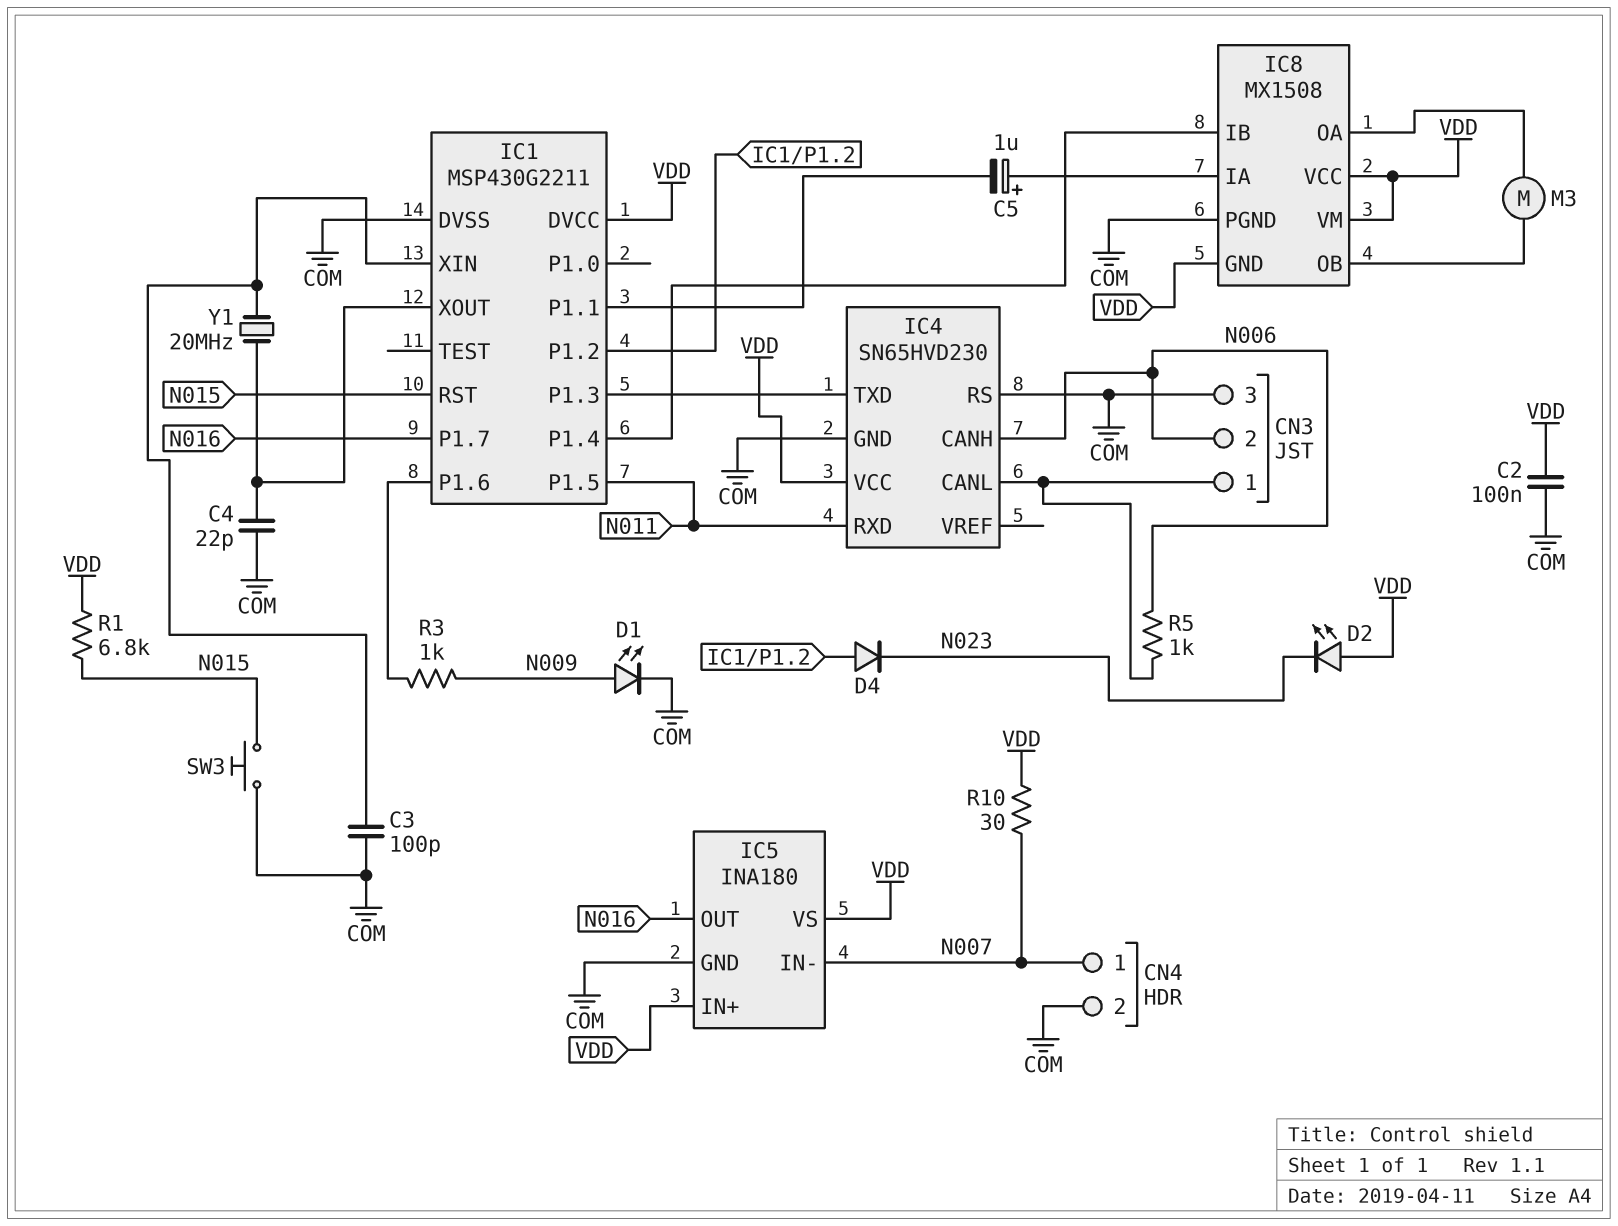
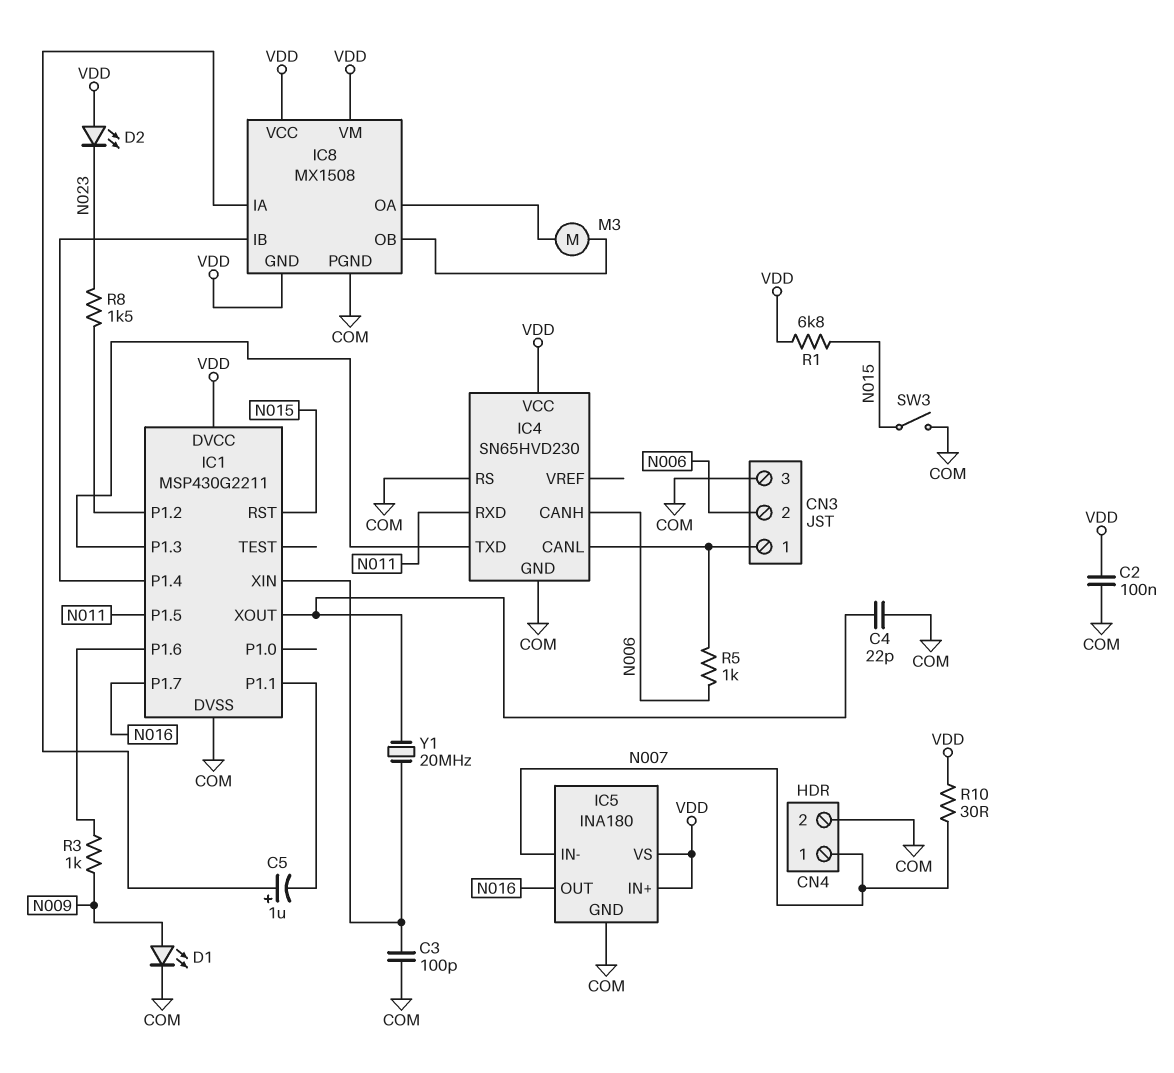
D4: diode (A IC1/P1.2, K N023) -> none
R8: none -> 1.5k (IC1/P1.2, N023)
SW3: button (COM, N015) -> switch (COM, N015)

